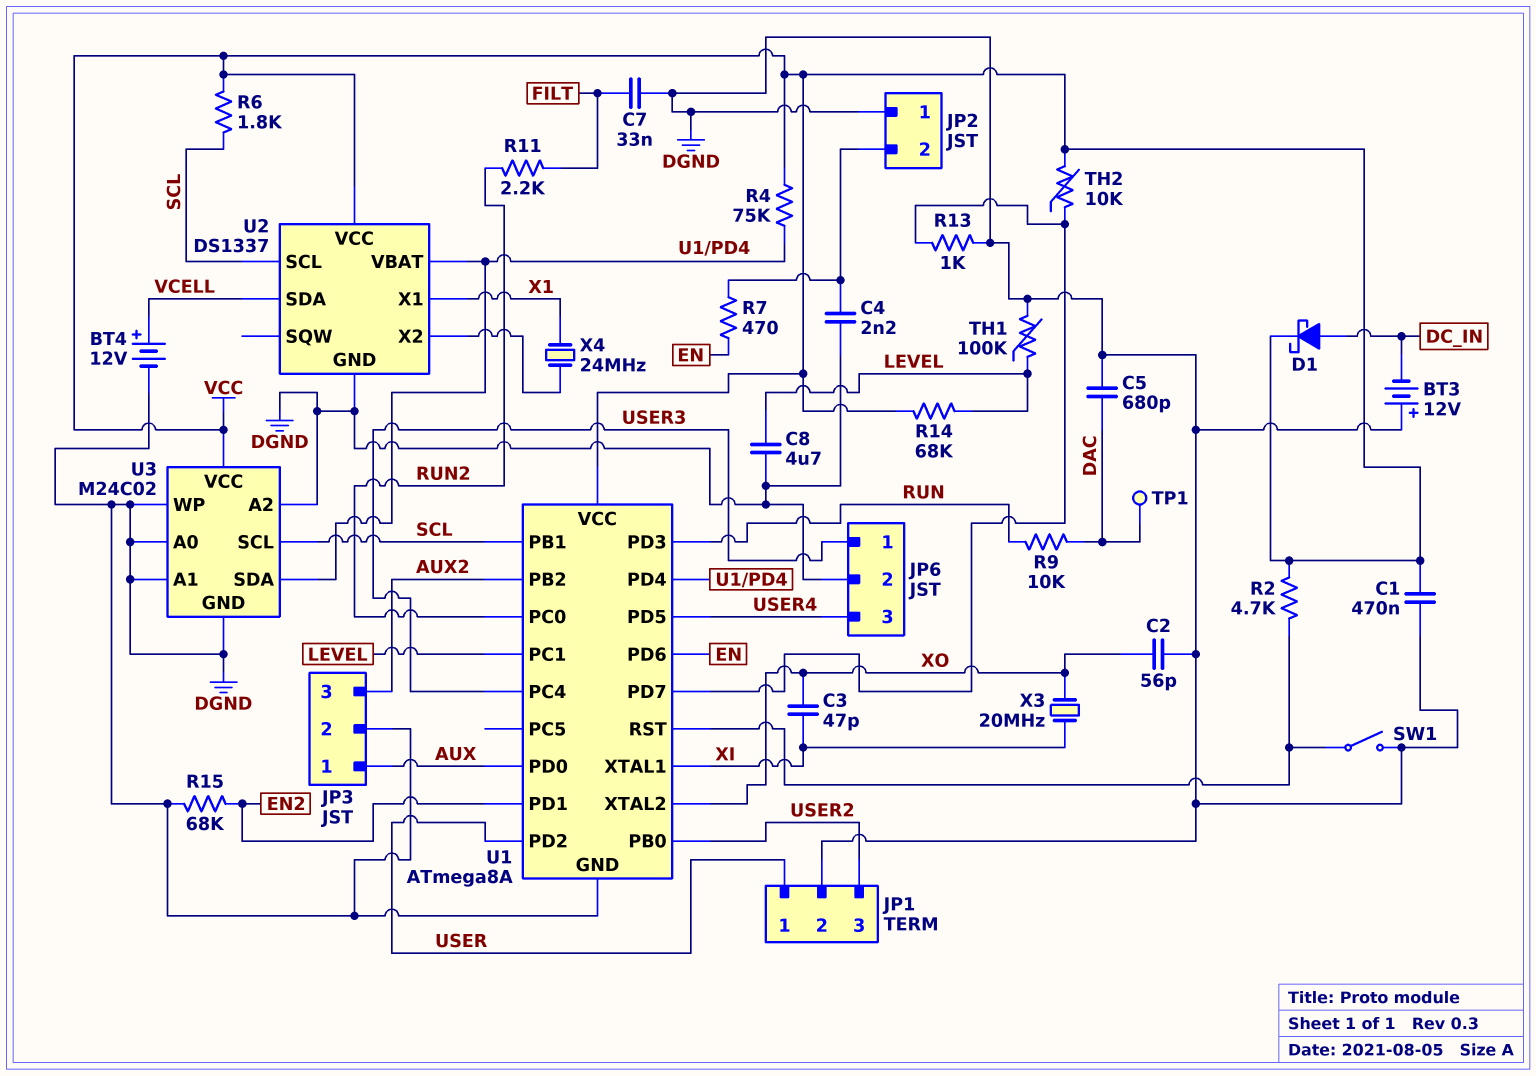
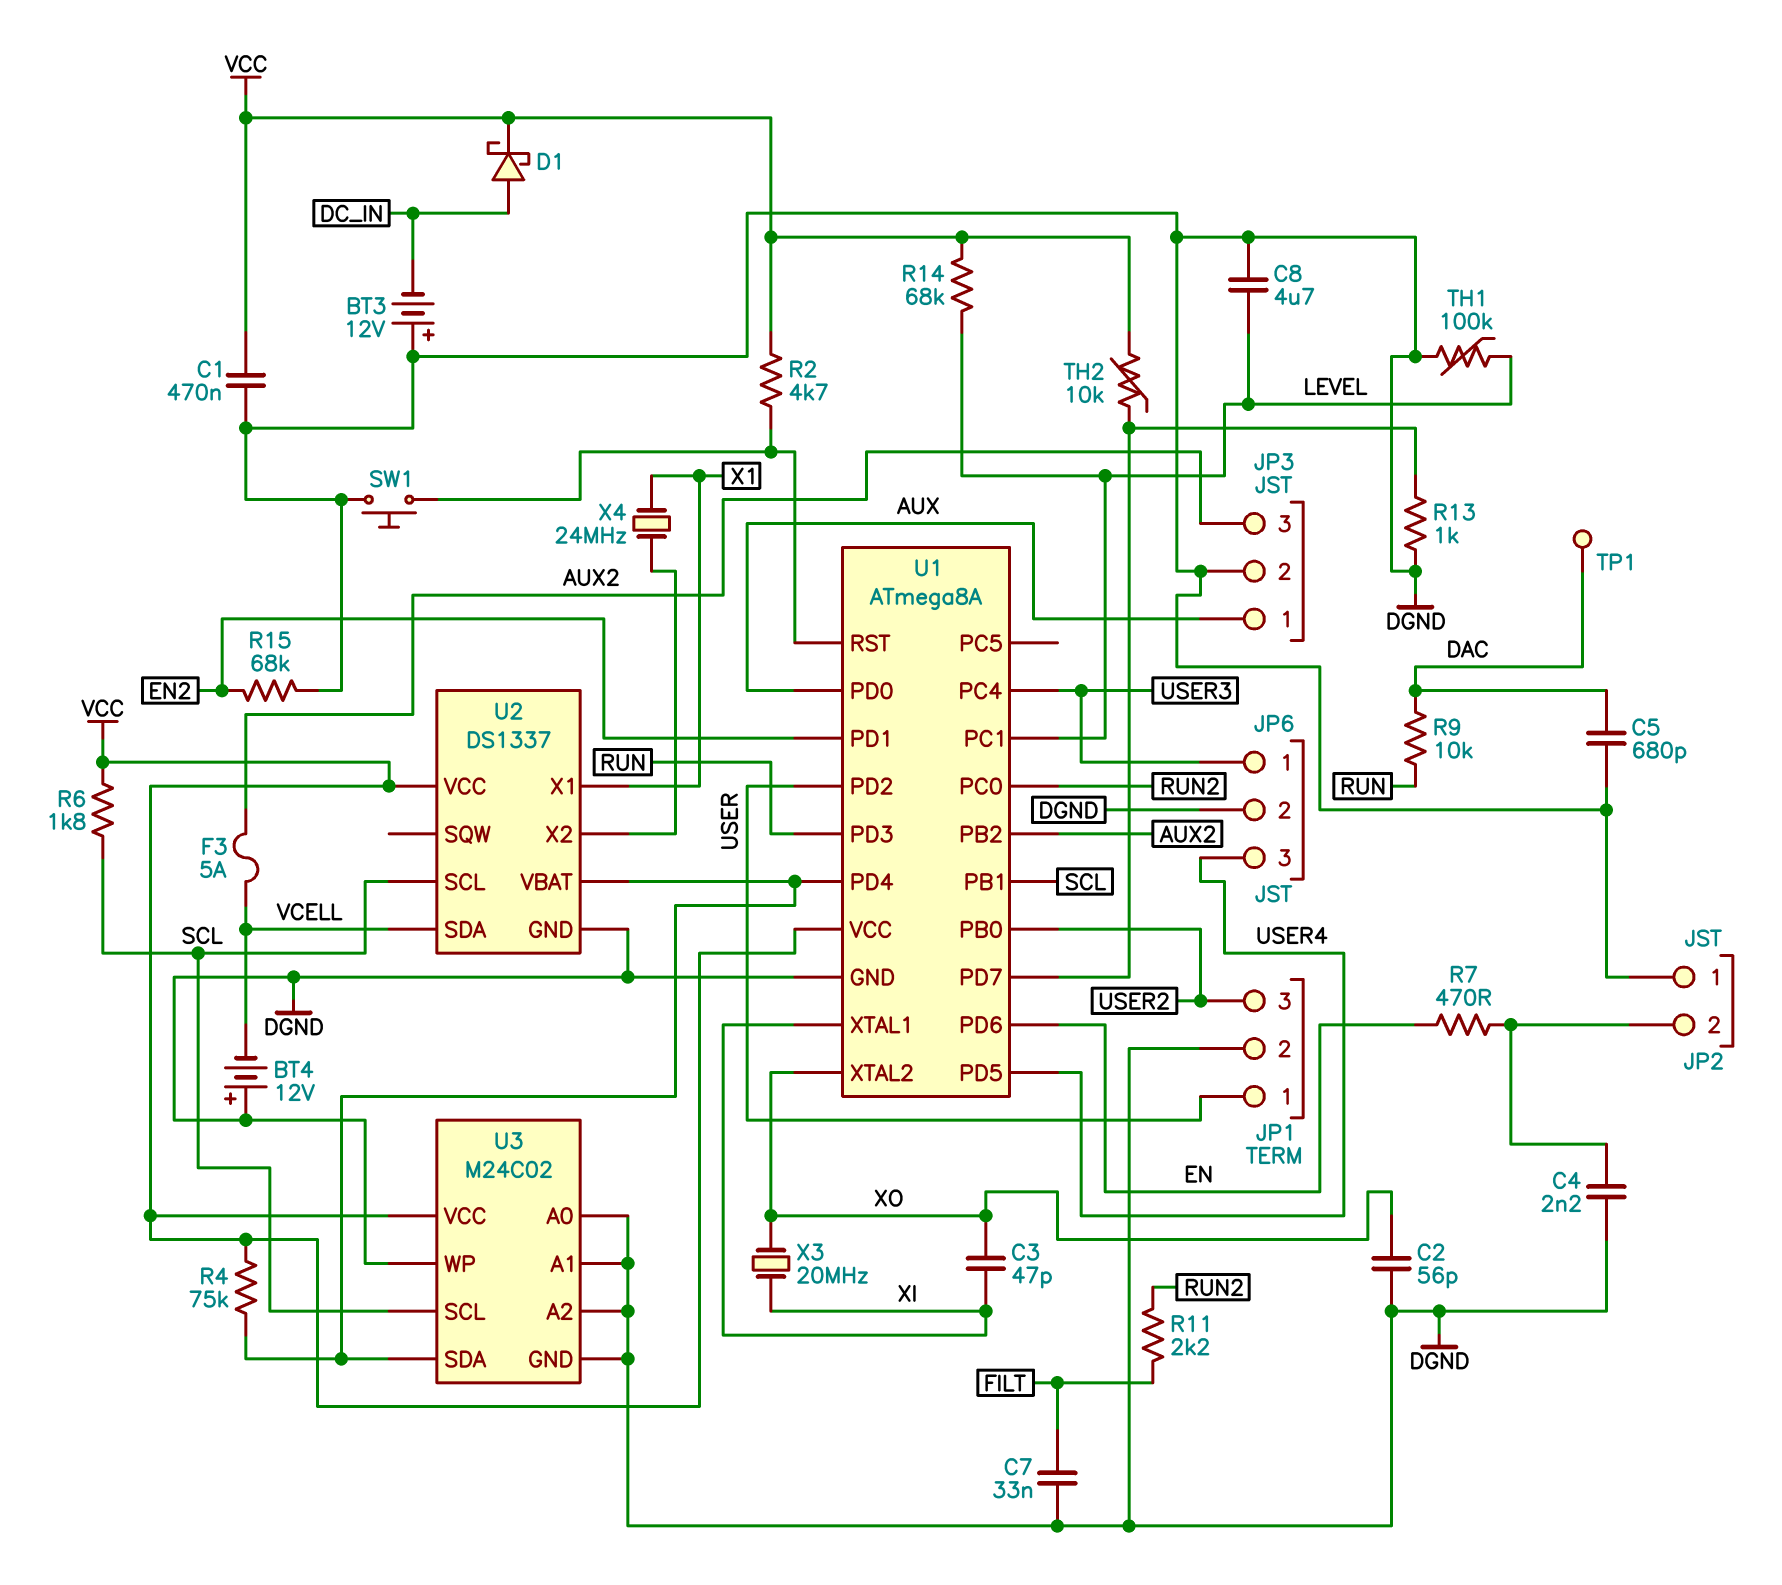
BT4: 12V (plus VCELL, minus DGND) -> 12V (plus DGND, minus VCELL)
F3: none -> 5A (AUX2, VCELL)
SW1: switch (DGND, U1/RST) -> button (DGND, U1/RST)

